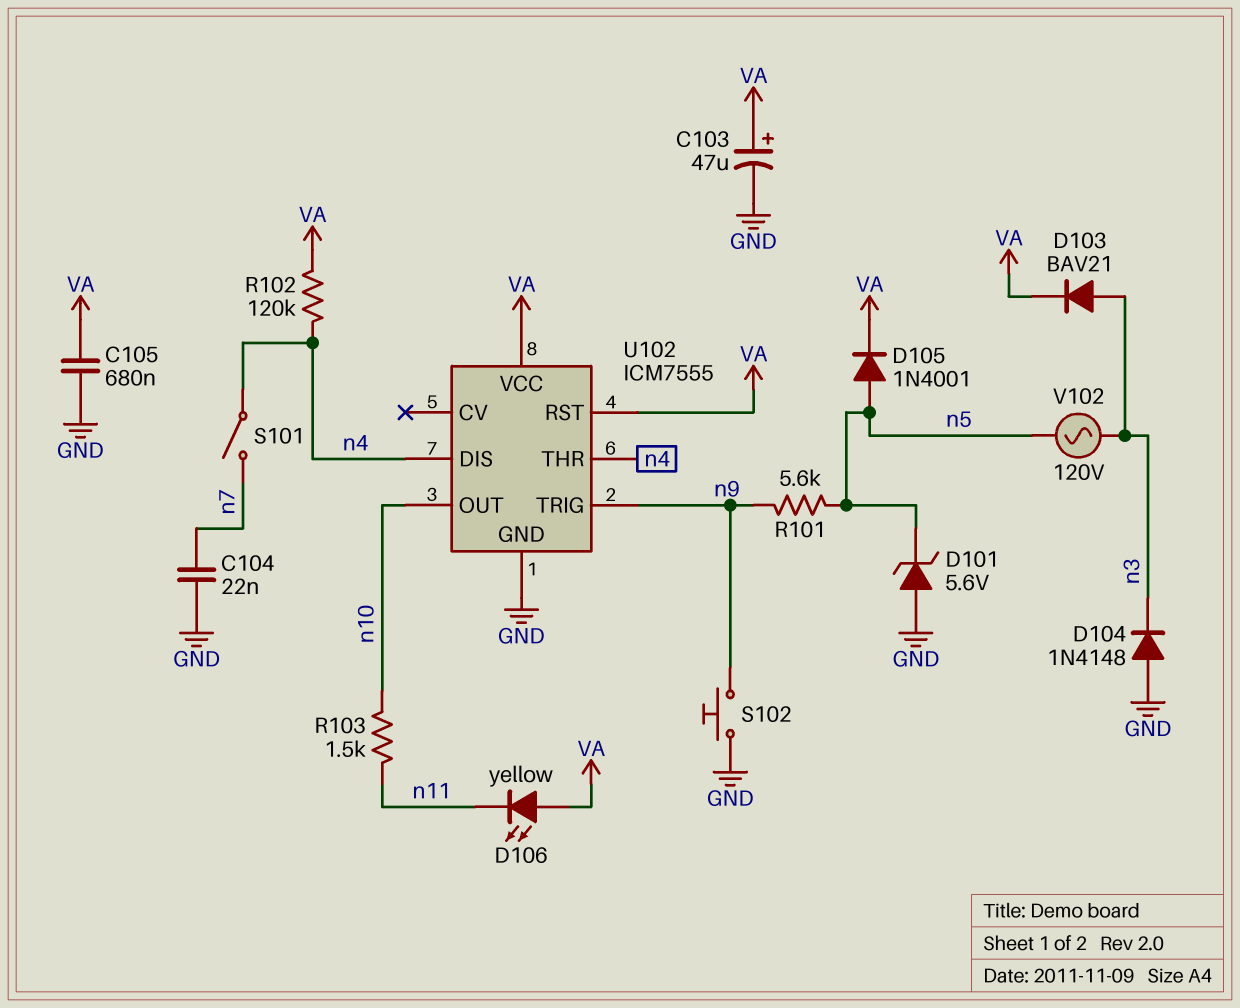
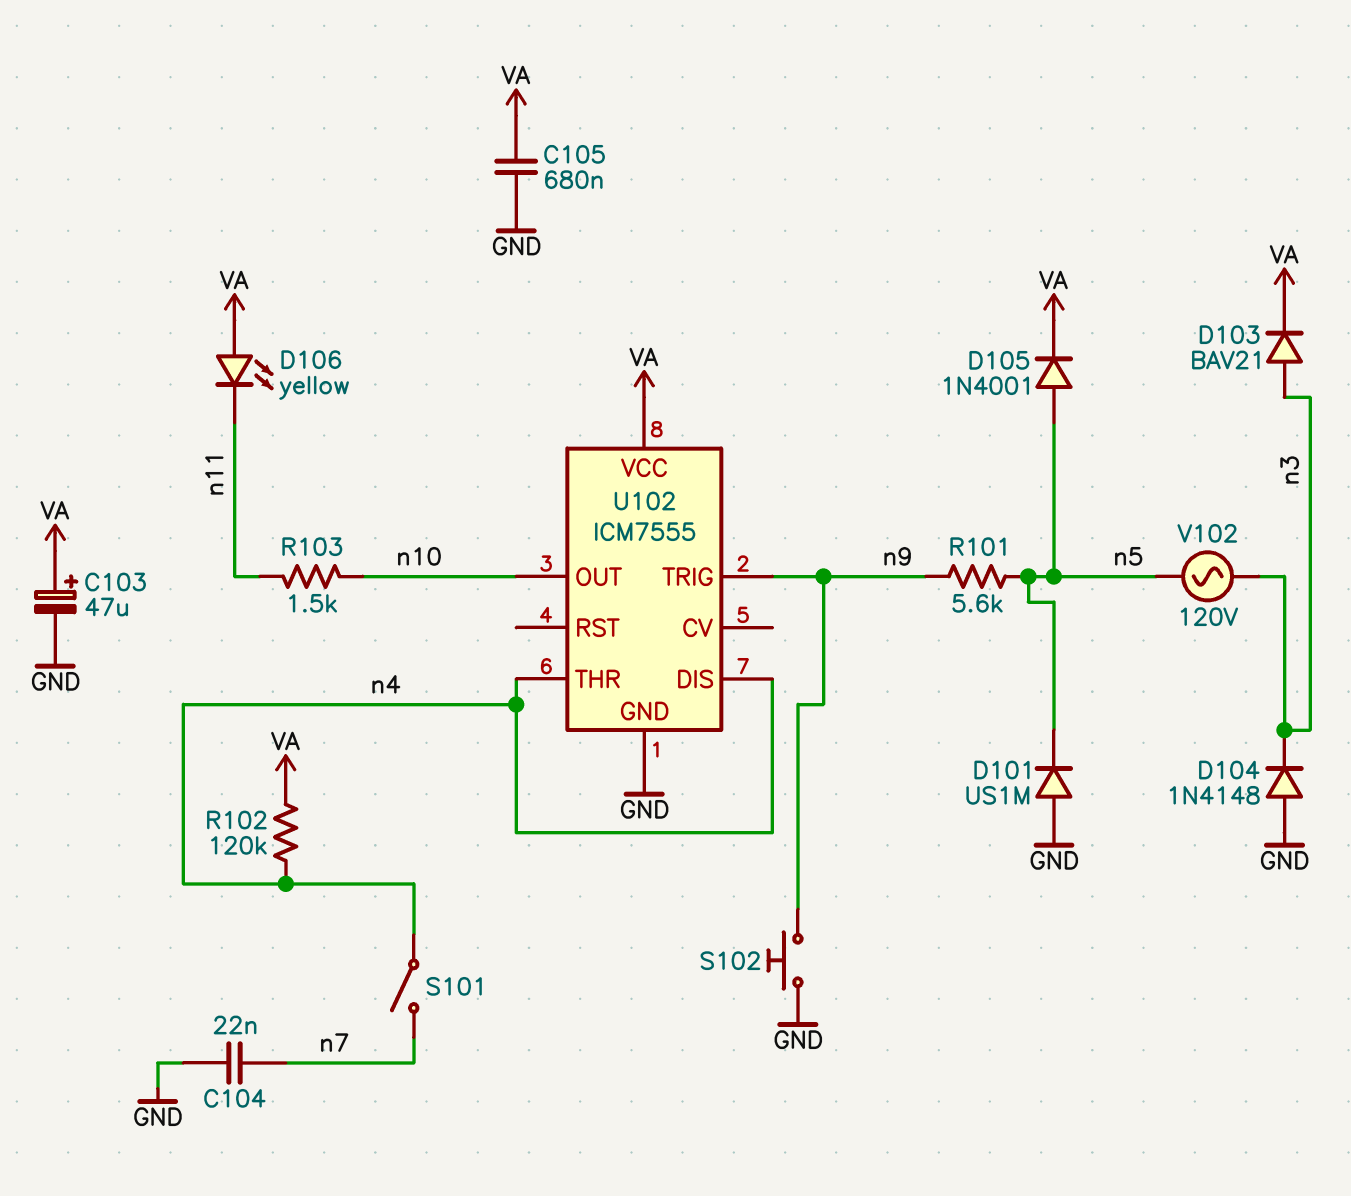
D101: zener 5.6V (A GND, K n5) -> diode US1M (A GND, K n5)
U102 pin RST: VA -> none

